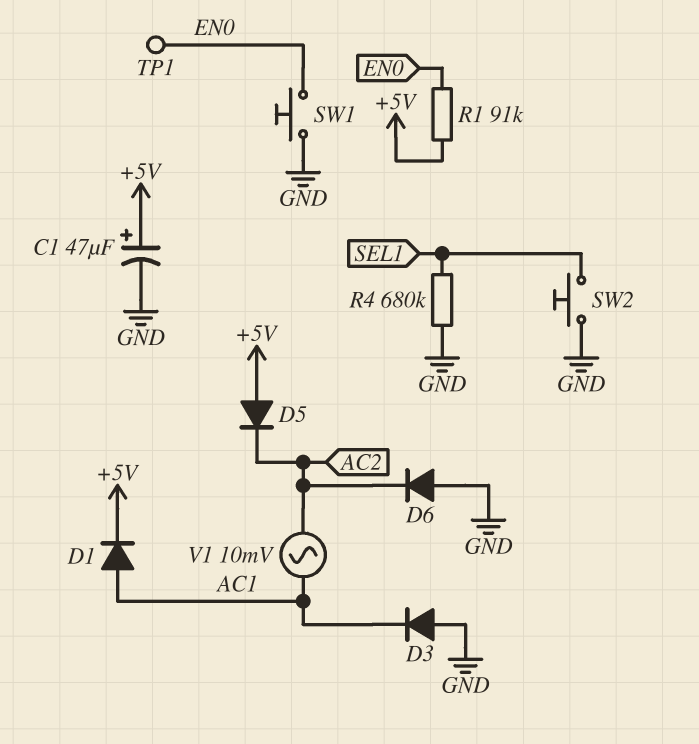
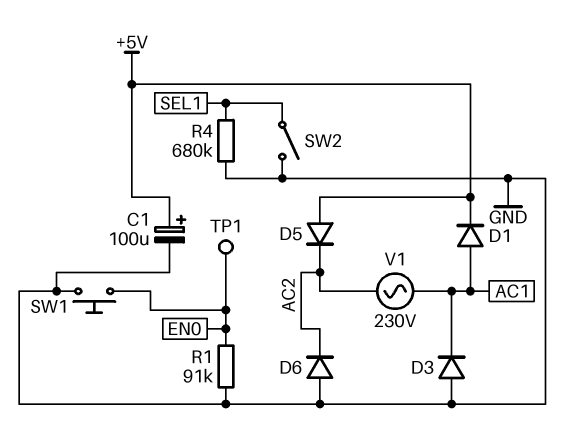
C1: 47uF (plus +5V, minus GND) -> 100uF (plus +5V, minus GND)
R1: 91k (+5V, EN0) -> 91k (EN0, GND)
SW2: button (GND, SEL1) -> switch (GND, SEL1)
V1: AC 10mV (AC1, AC2) -> AC 230V (AC1, AC2)

